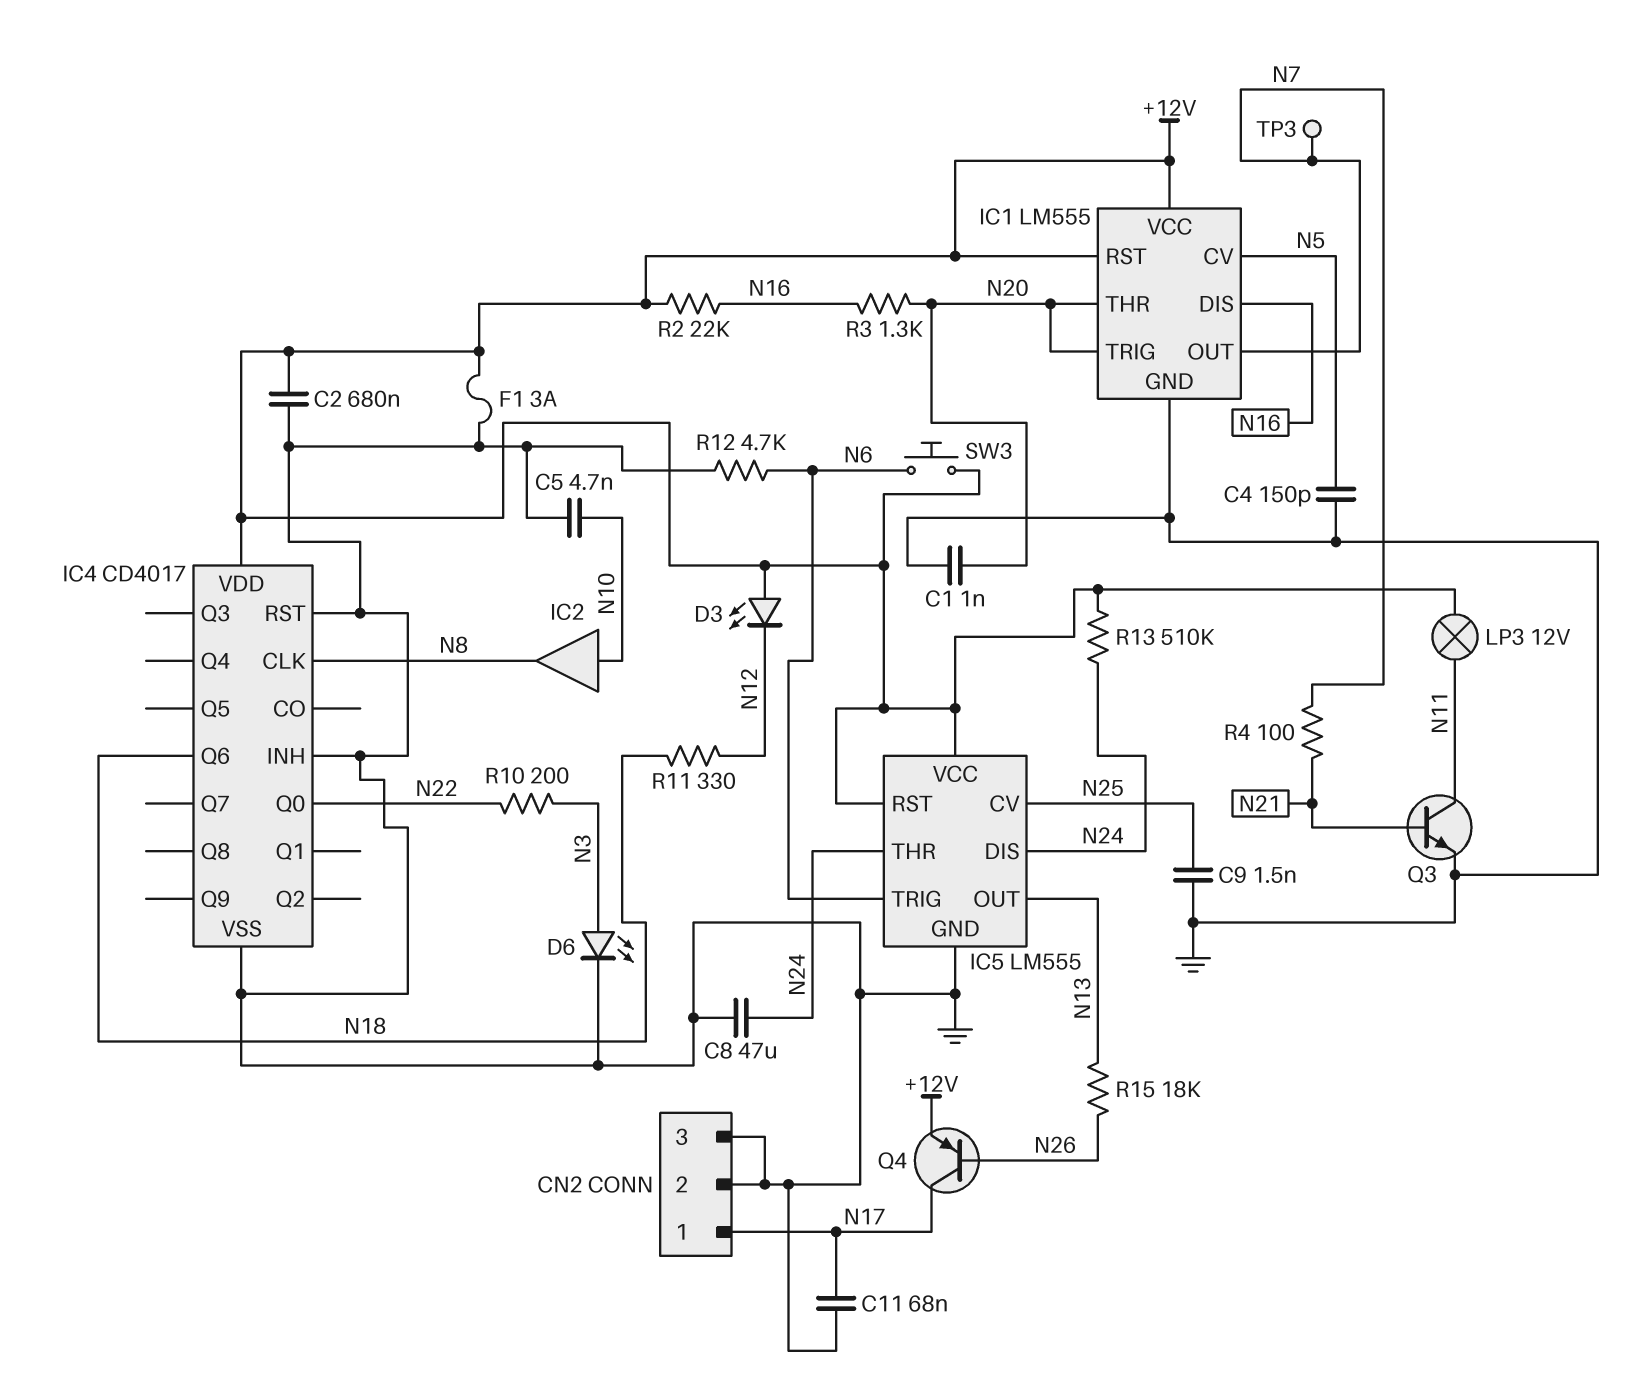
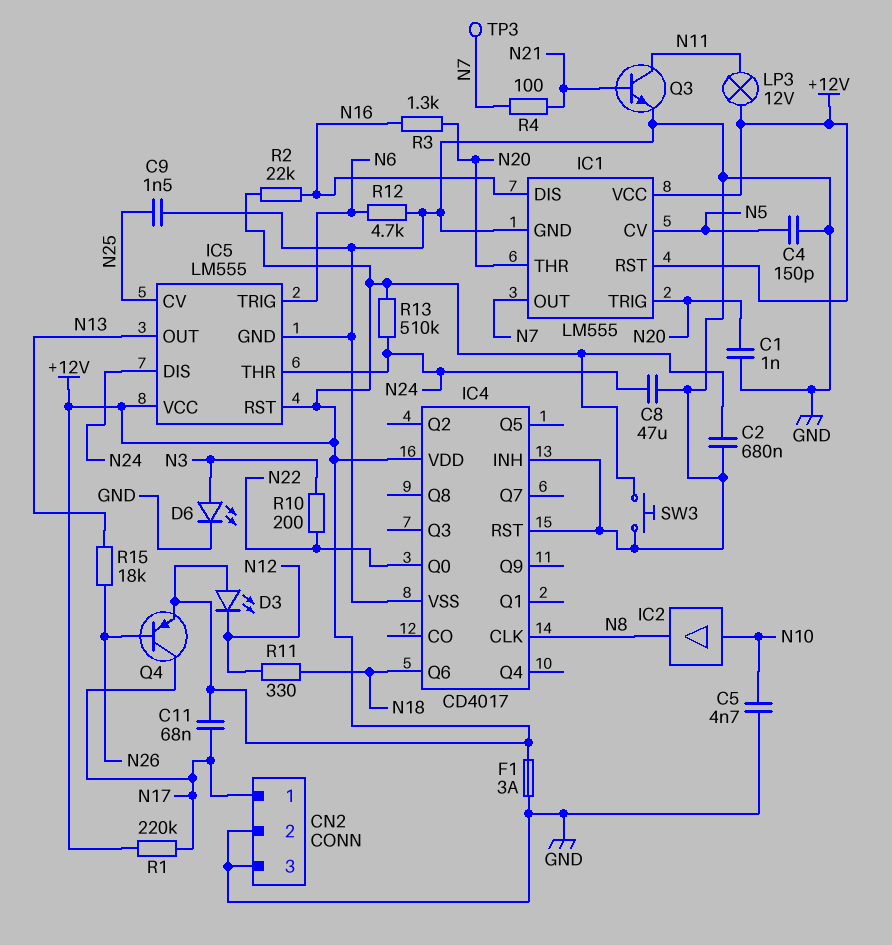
C11: 68nF (GND, N17) -> 68nF (+12V, N17)
R1: none -> 220k (+12V, N17)
SW3: button (+12V, N6) -> button (+12V, GND)

